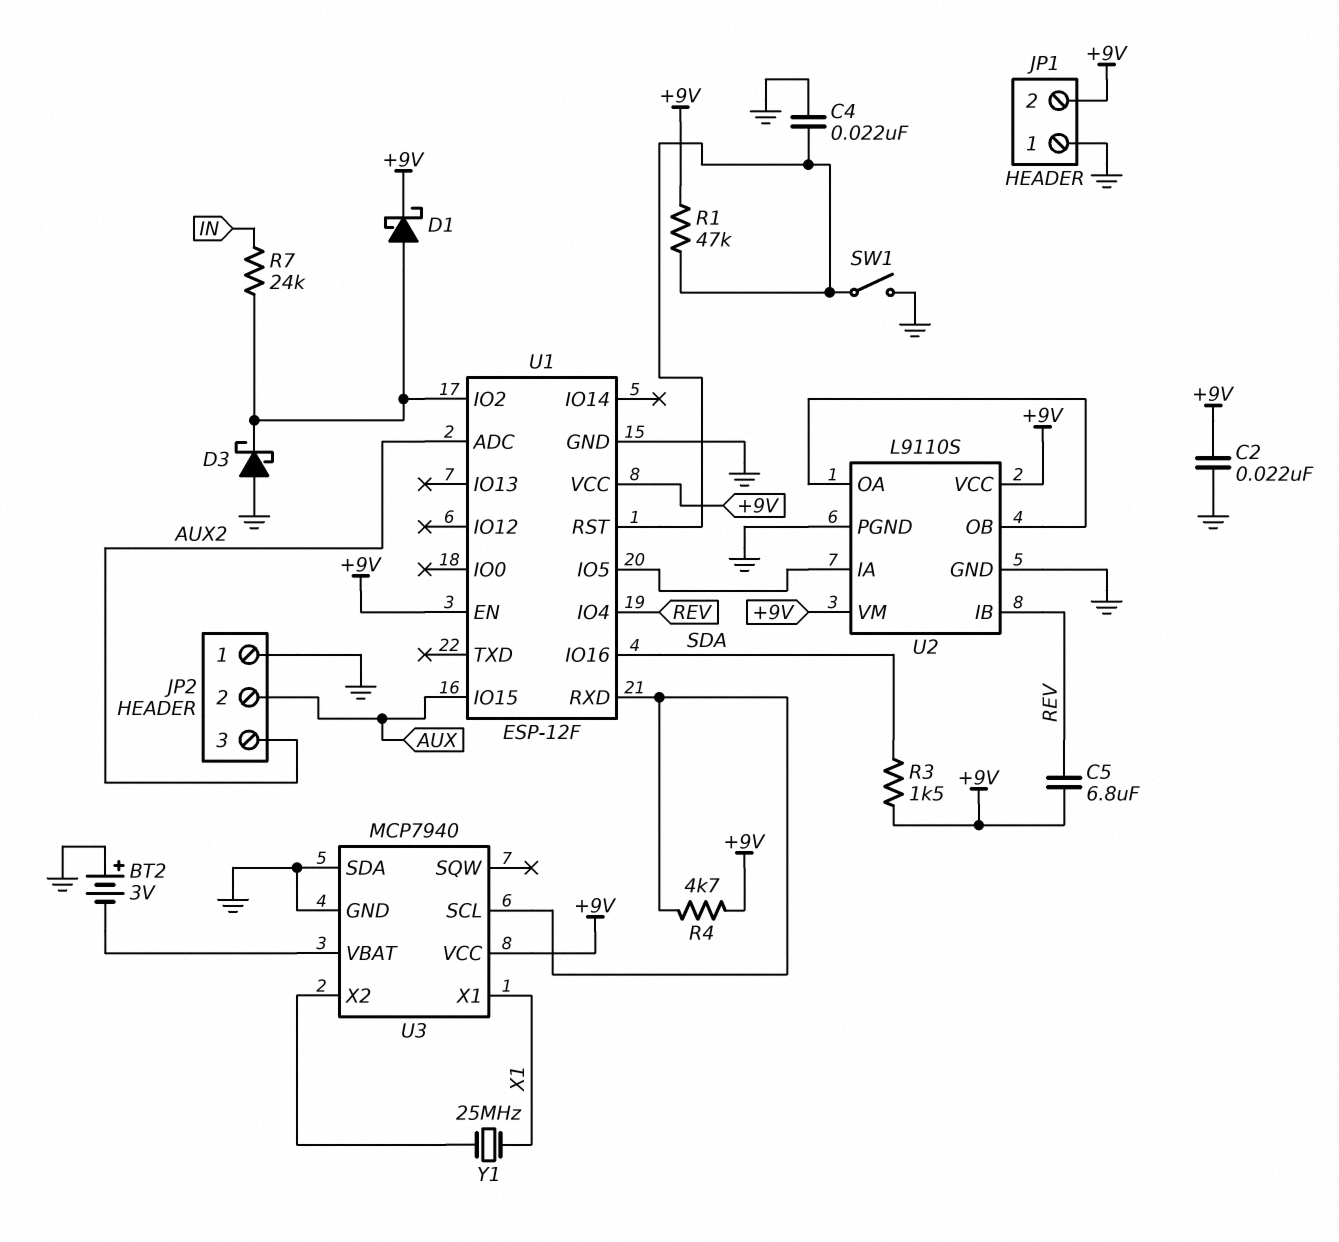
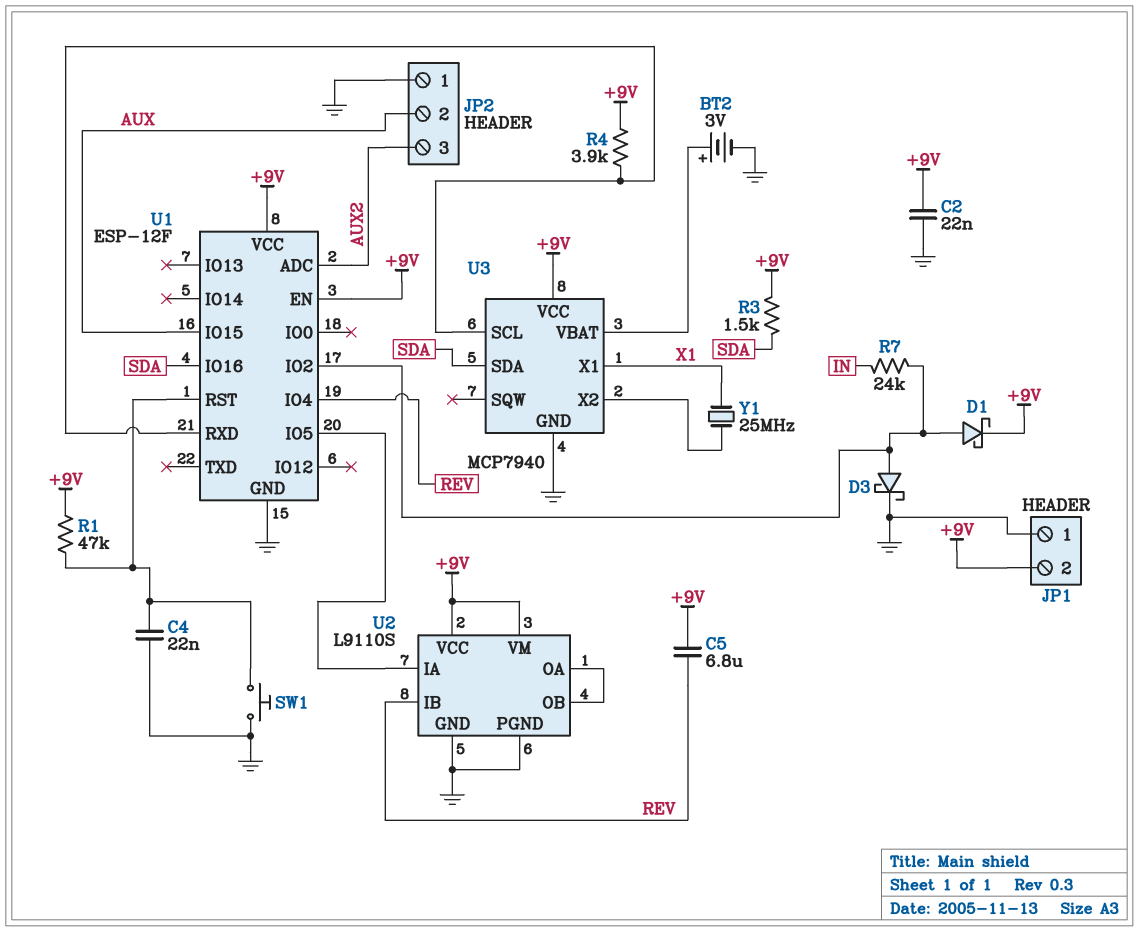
BT2: 3V (plus GND, minus U3/VBAT) -> 3V (plus U3/VBAT, minus GND)
D3: schottky (A GND, K U1/IO2) -> schottky (A U1/IO2, K GND)
R4: 4.7k (+9V, U1/RXD) -> 3.9k (+9V, U1/RXD)
SW1: switch (GND, U1/RST) -> button (GND, U1/RST)
U3 pin SDA: GND -> SDA

